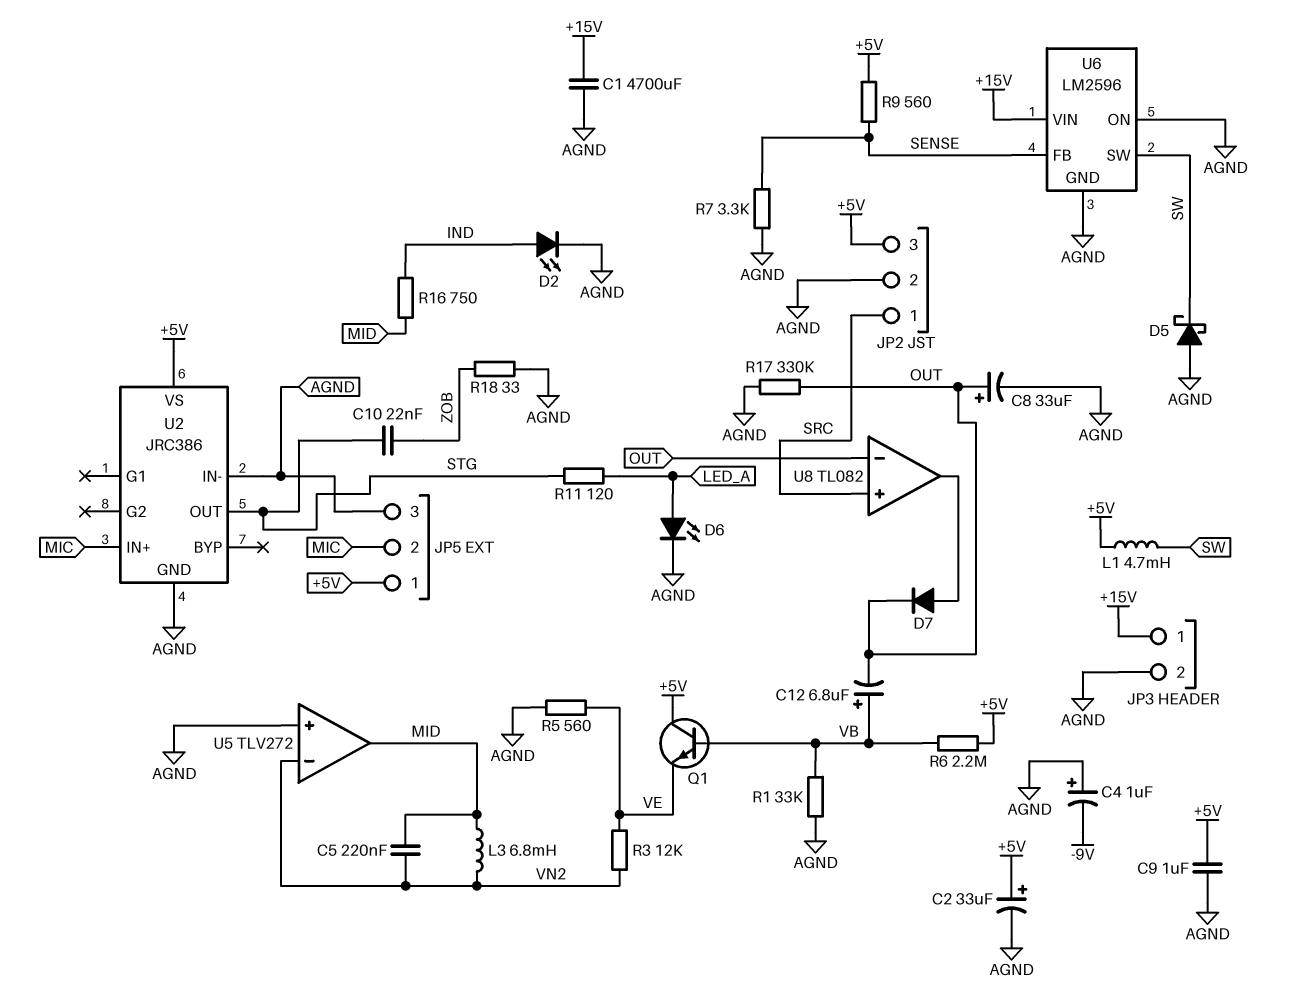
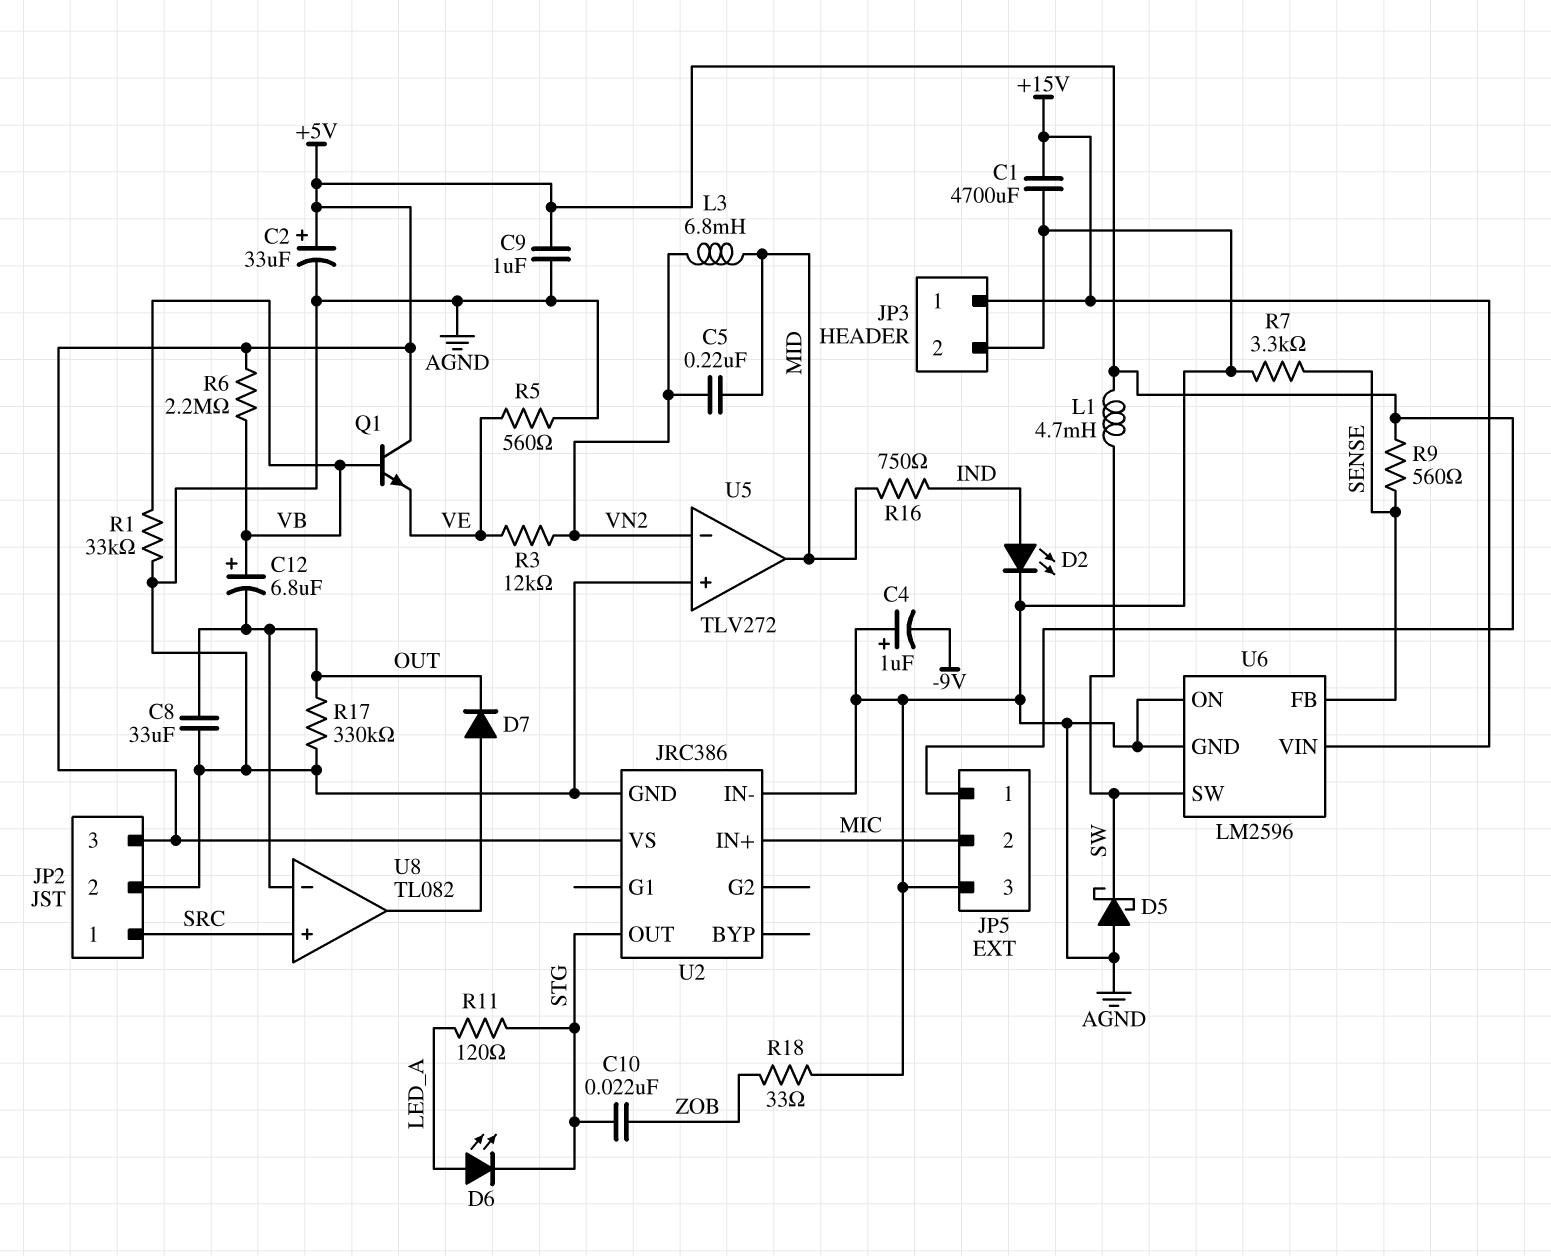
C8: 33uF (plus OUT, minus AGND) -> 33uF (AGND, OUT)
D6: LED (A LED_A, K AGND) -> LED (A LED_A, K STG)

